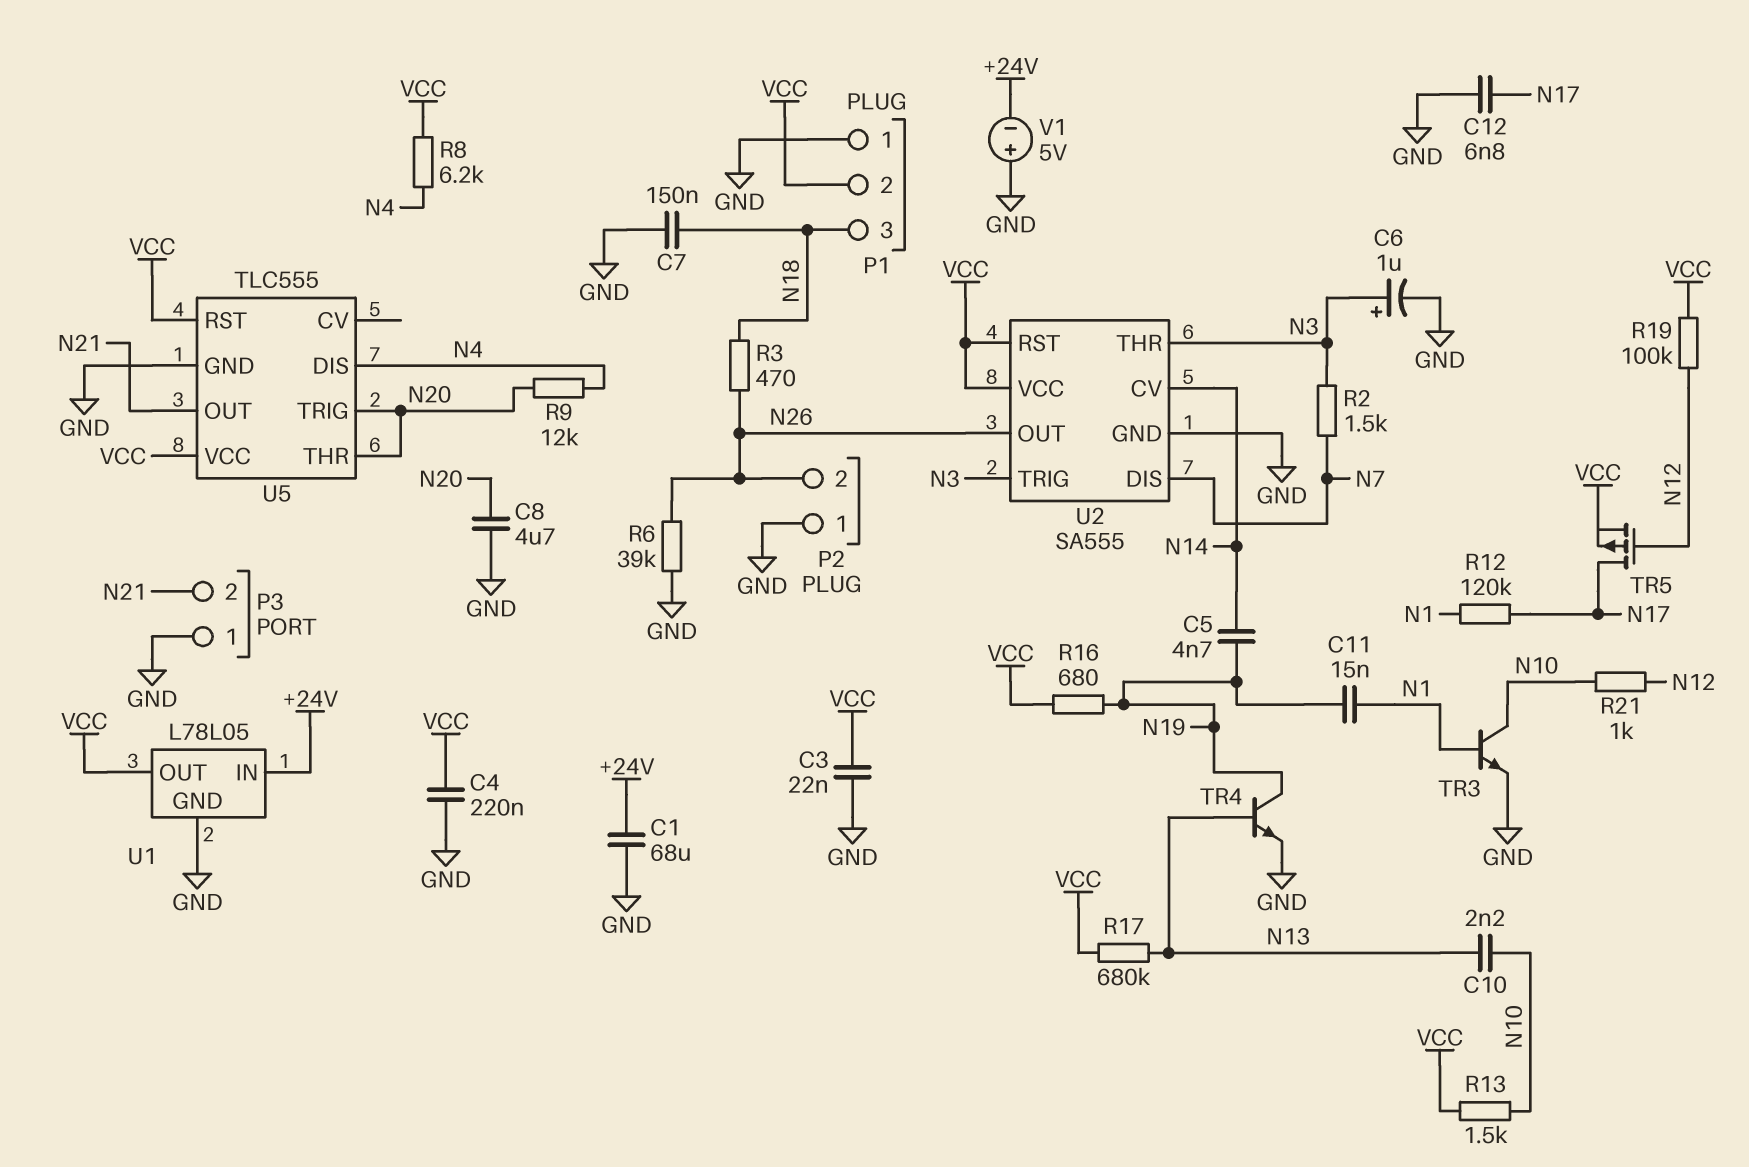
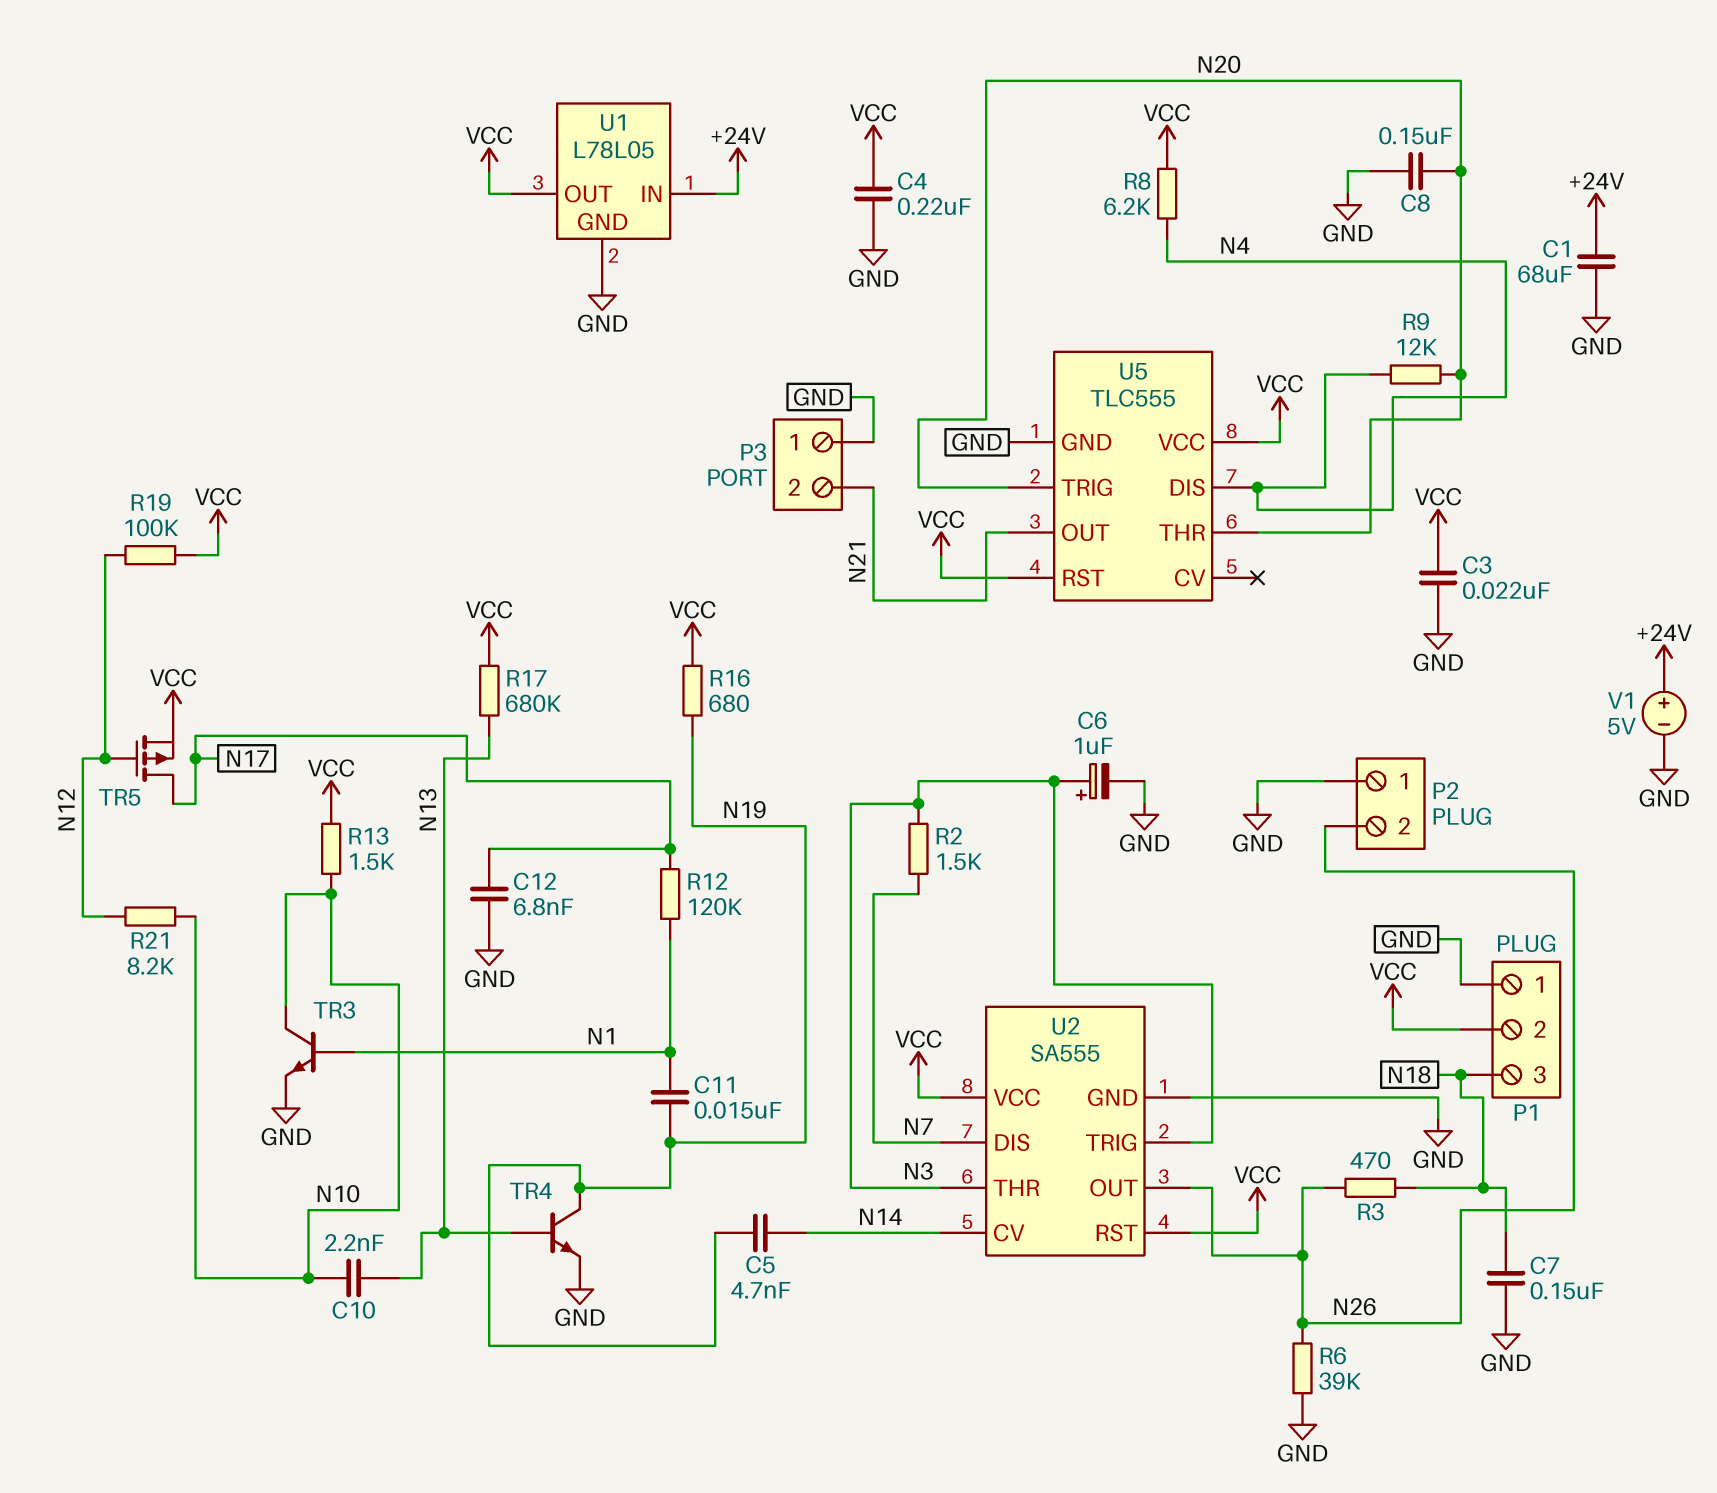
C8: 4.7uF (GND, N20) -> 150nF (GND, N20)
R21: 1k (N10, N12) -> 8.2k (N10, N12)
V1: 5V (plus GND, minus +24V) -> 5V (plus +24V, minus GND)

